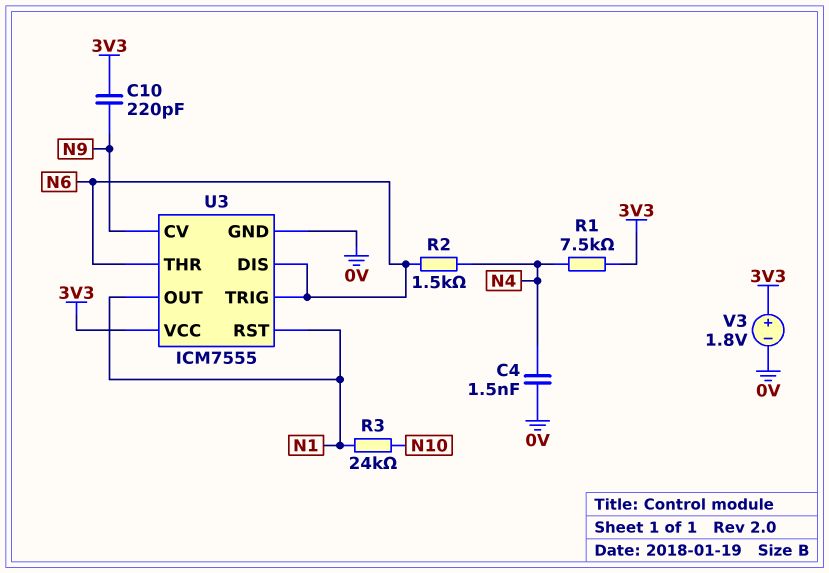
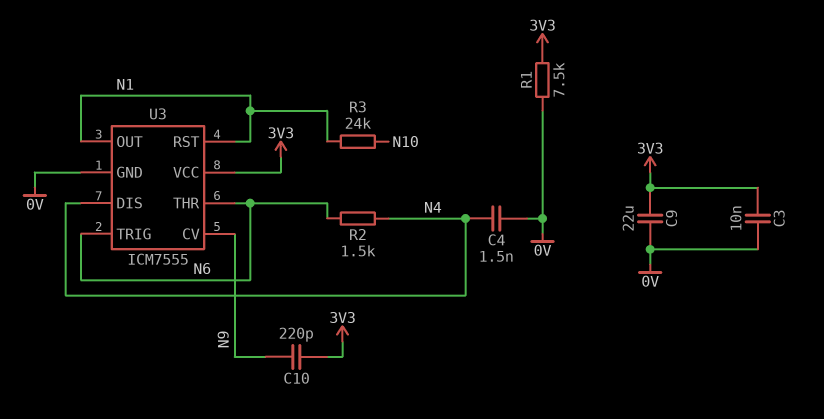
C3: none -> 10nF (0V, 3V3)
C9: none -> 22uF (0V, 3V3)
R1: 7.5k (3V3, N4) -> 7.5k (0V, 3V3)
U3 pin DIS: N6 -> N4
V3: 1.8V (plus 3V3, minus 0V) -> none

